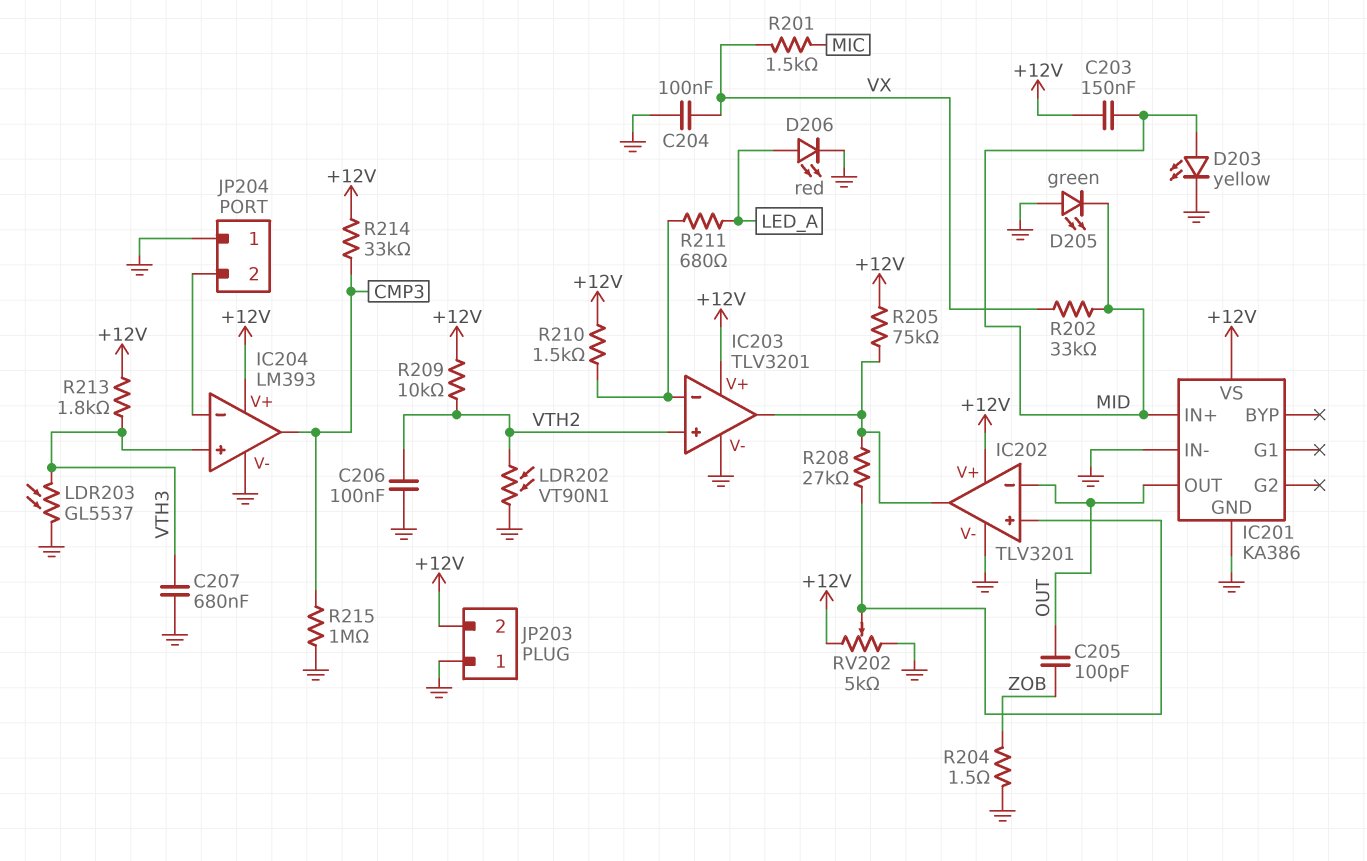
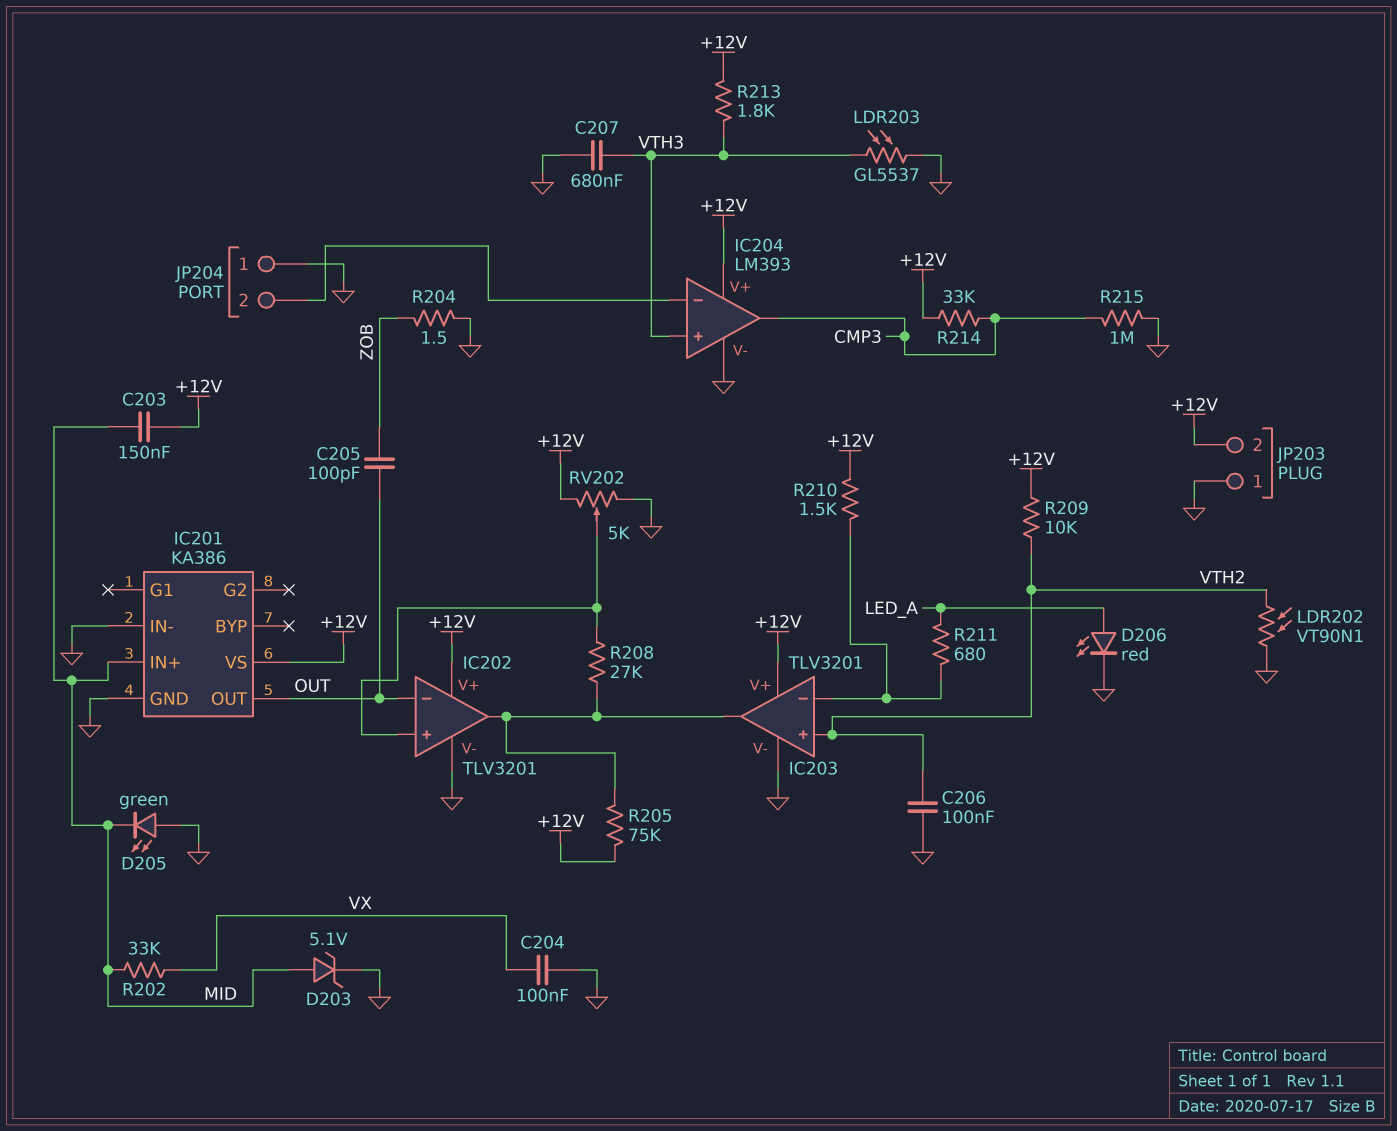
D203: LED yellow (A MID, K GND) -> zener 5.1V (A MID, K GND)
R201: 1.5k (MIC, VX) -> none

